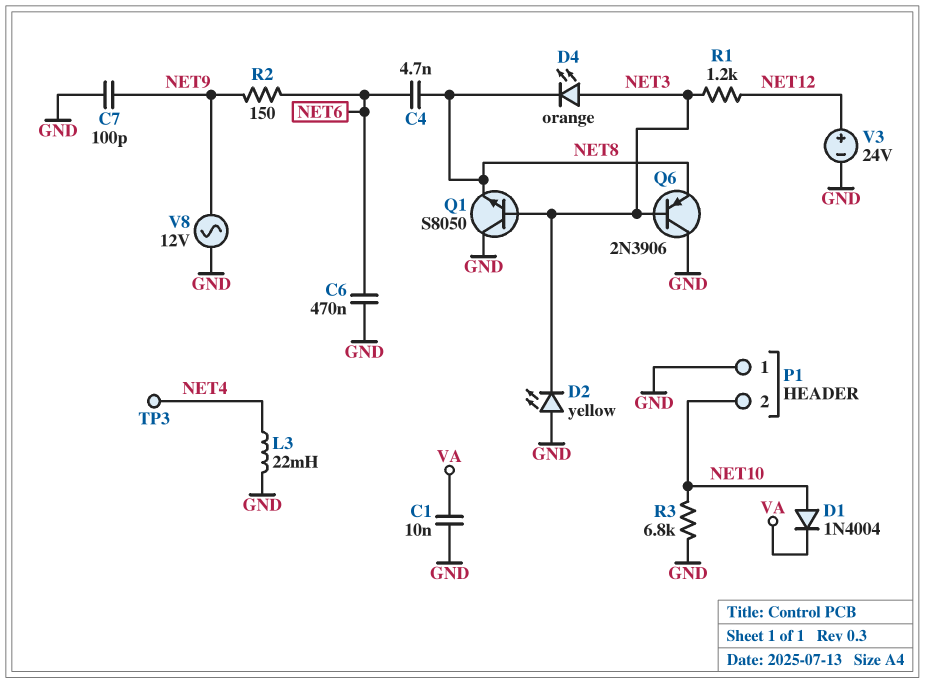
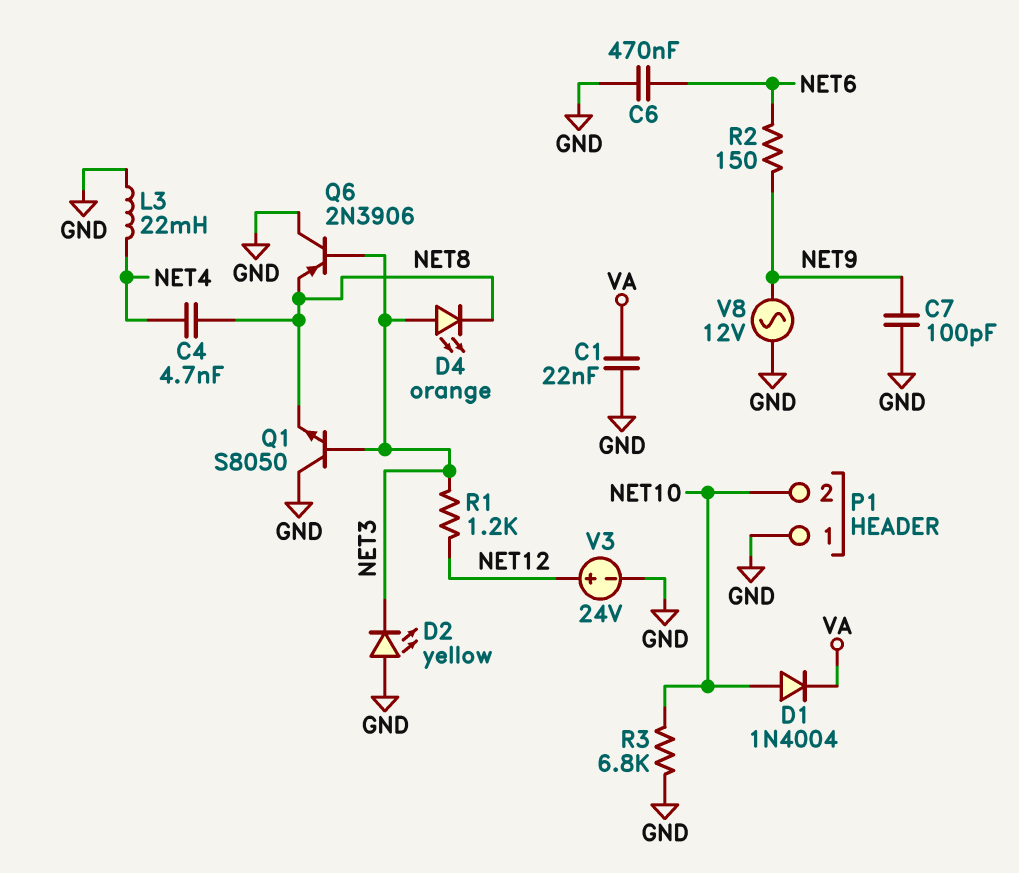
C1: 10nF (GND, VA) -> 22nF (GND, VA)
C4: 4.7nF (NET6, NET8) -> 4.7nF (NET4, NET8)
TP3: test point (NET4) -> none

